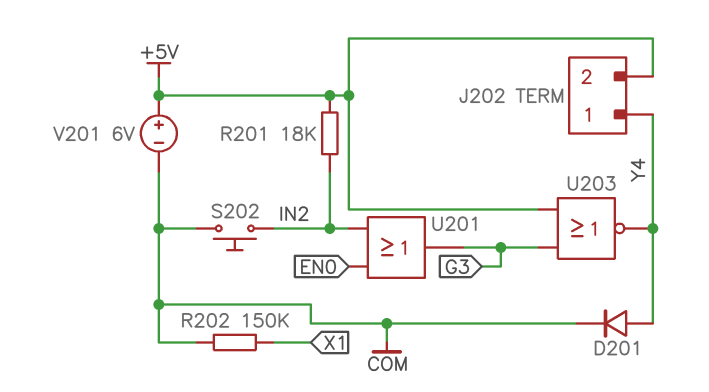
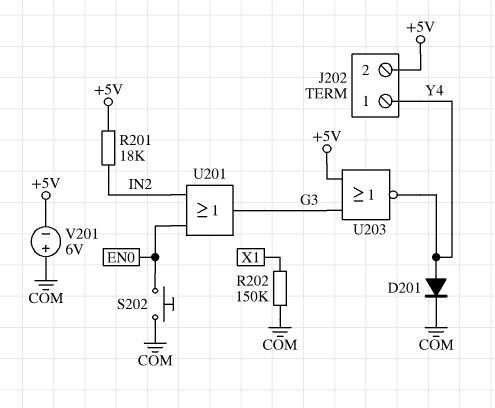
S202: button (COM, IN2) -> button (COM, EN0)
V201: 6V (plus +5V, minus COM) -> 6V (plus COM, minus +5V)

